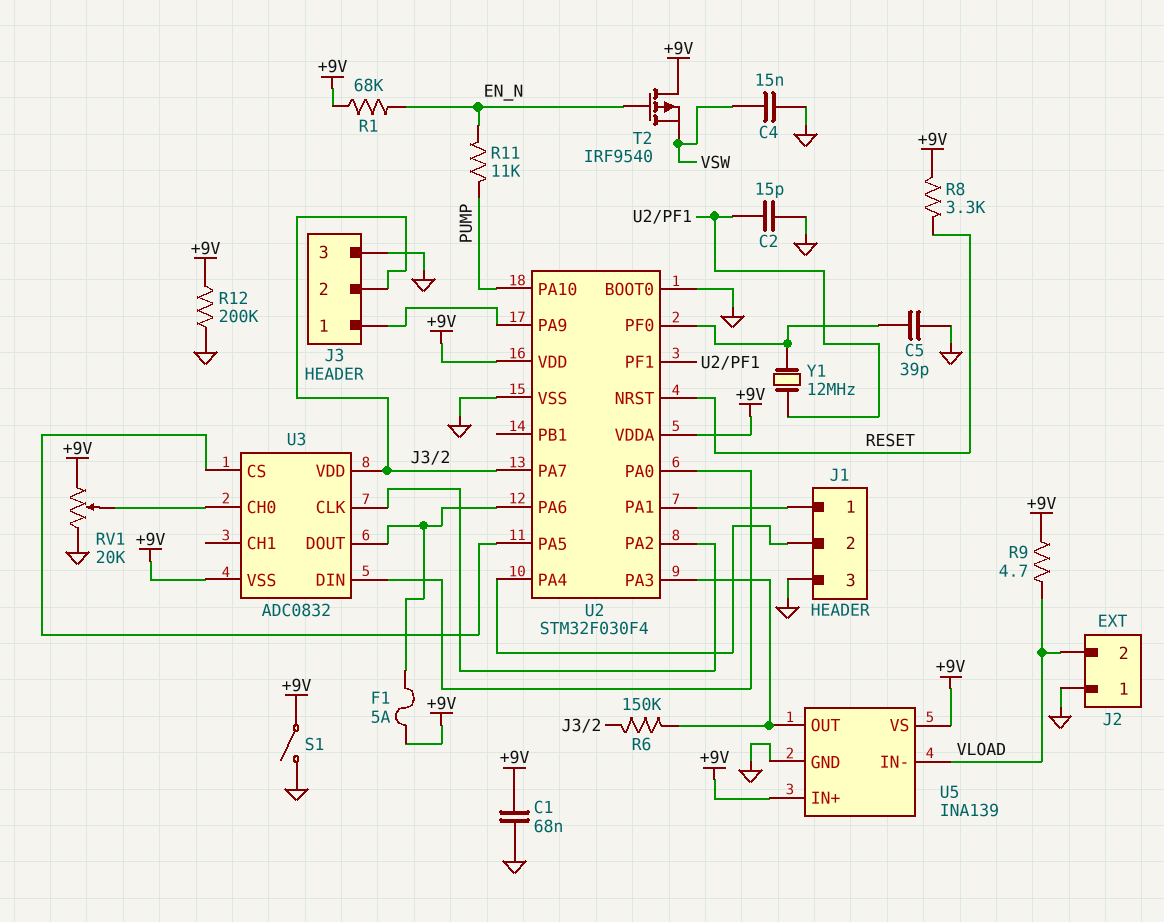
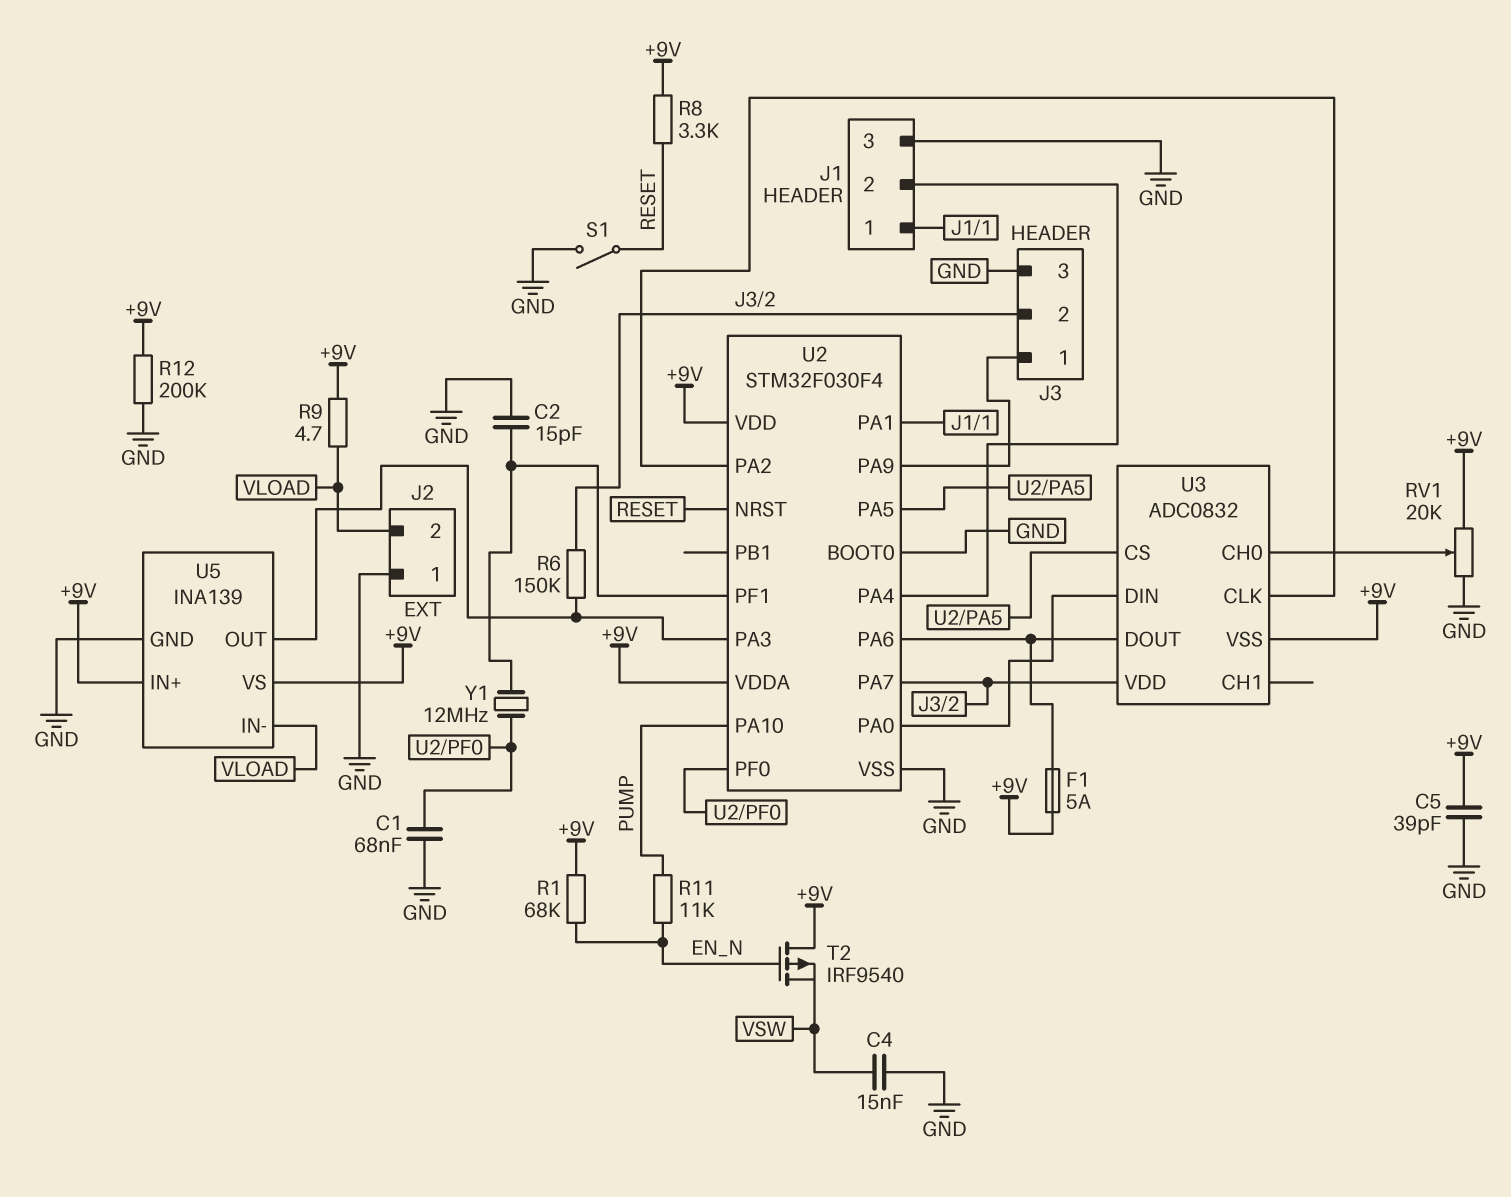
C1: 68nF (+9V, GND) -> 68nF (GND, U2/PF0)
C5: 39pF (GND, U2/PF0) -> 39pF (+9V, GND)
S1: switch (+9V, GND) -> switch (GND, RESET)

